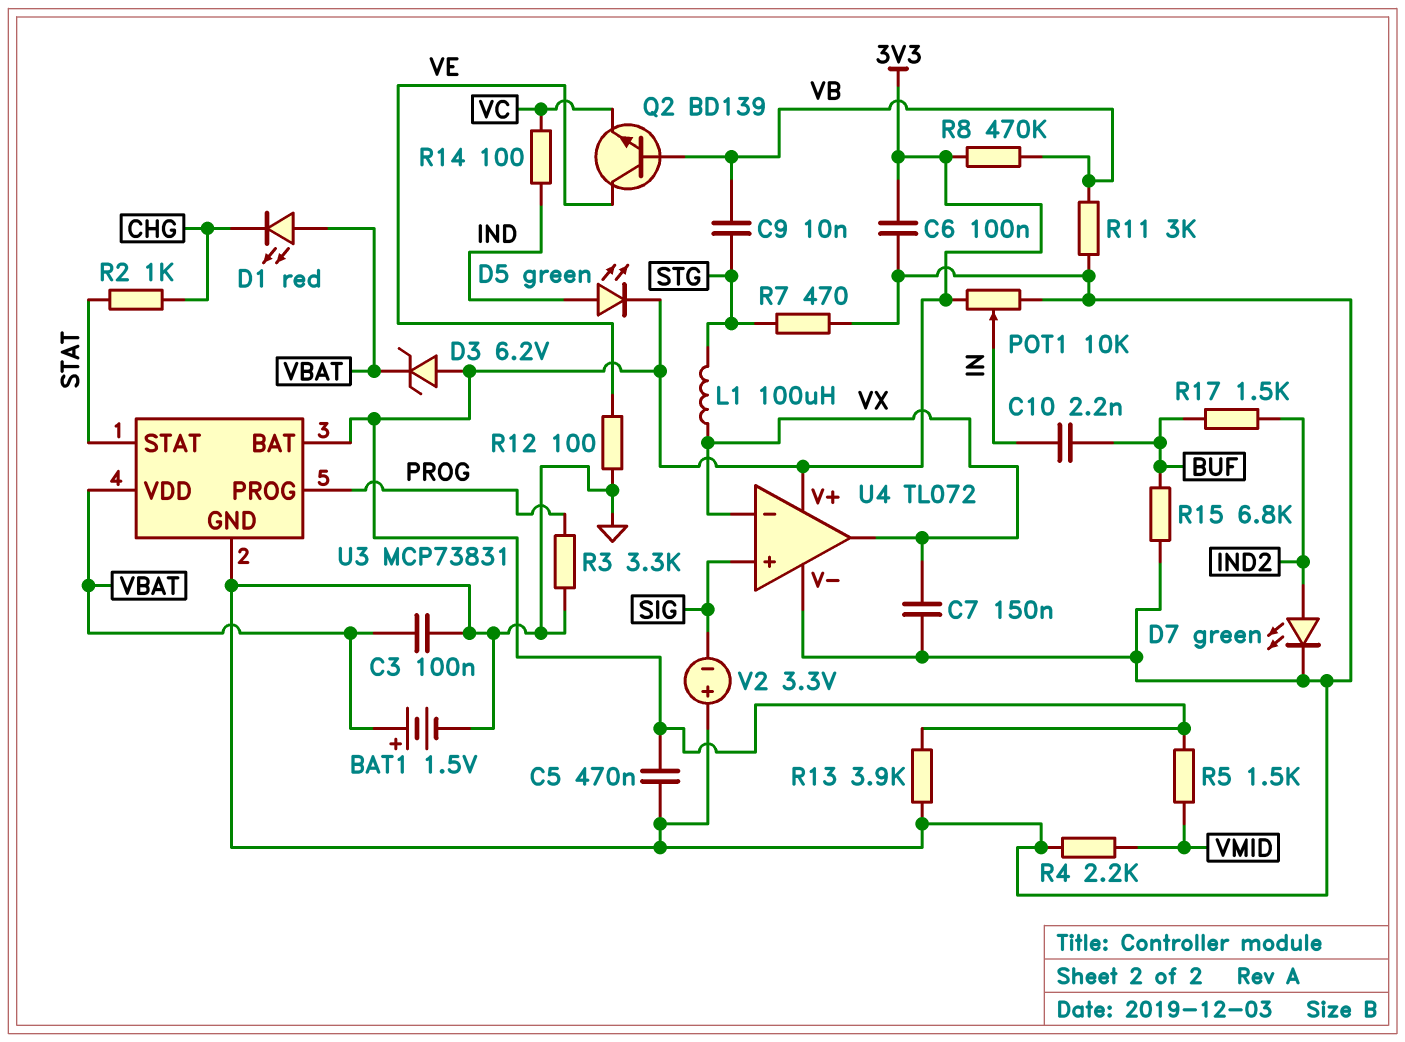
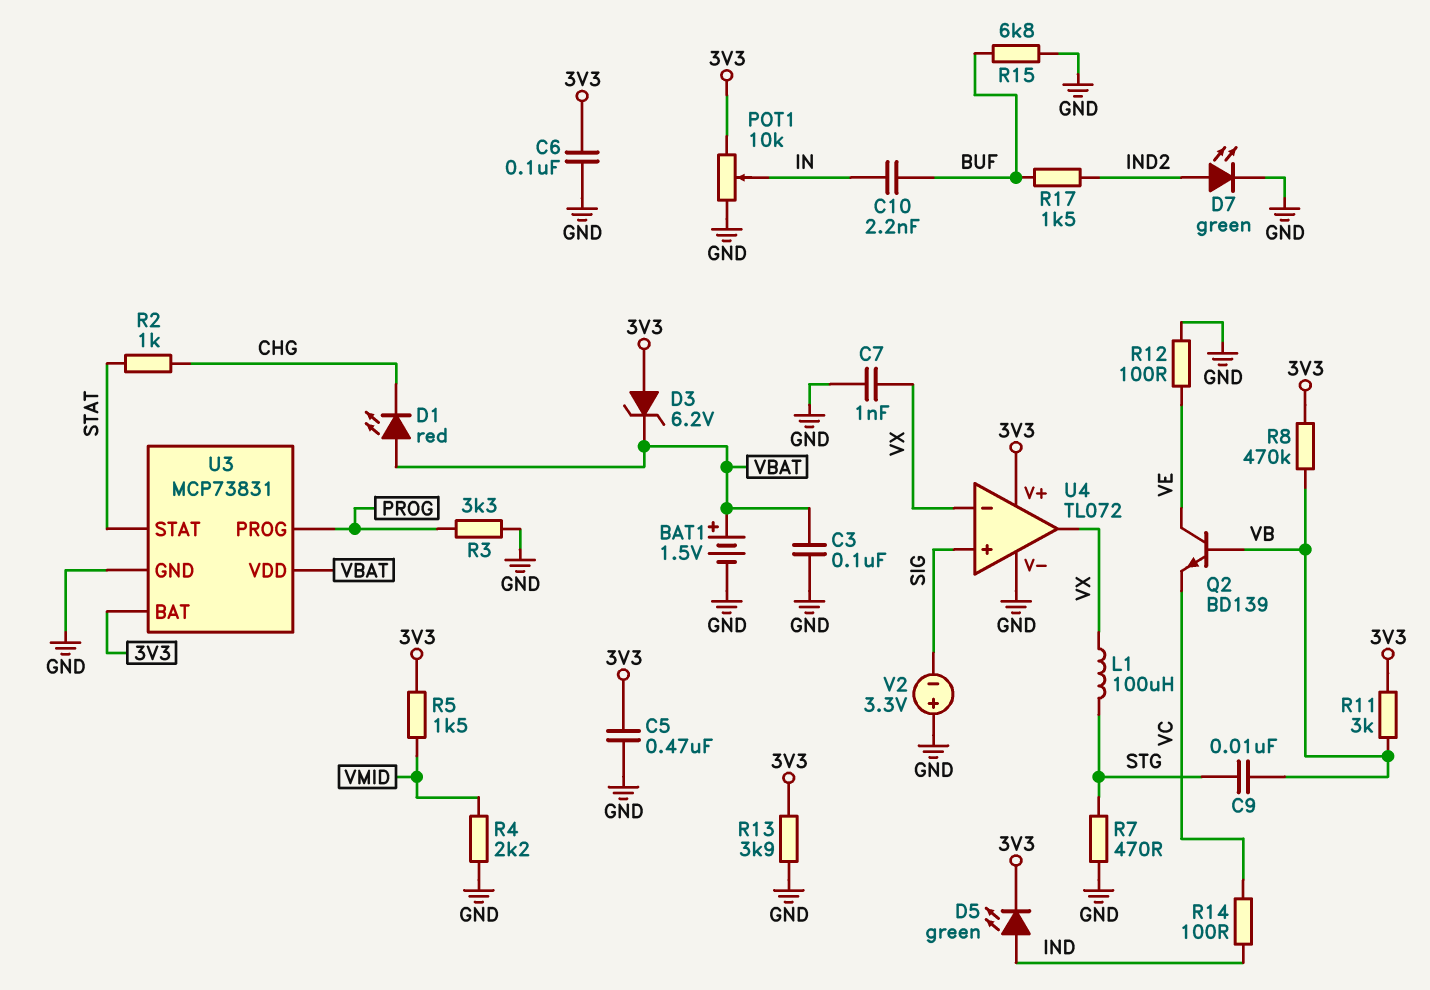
C7: 150nF (GND, VX) -> 1nF (GND, VX)
R11: 3k (GND, VB) -> 3k (3V3, VB)

